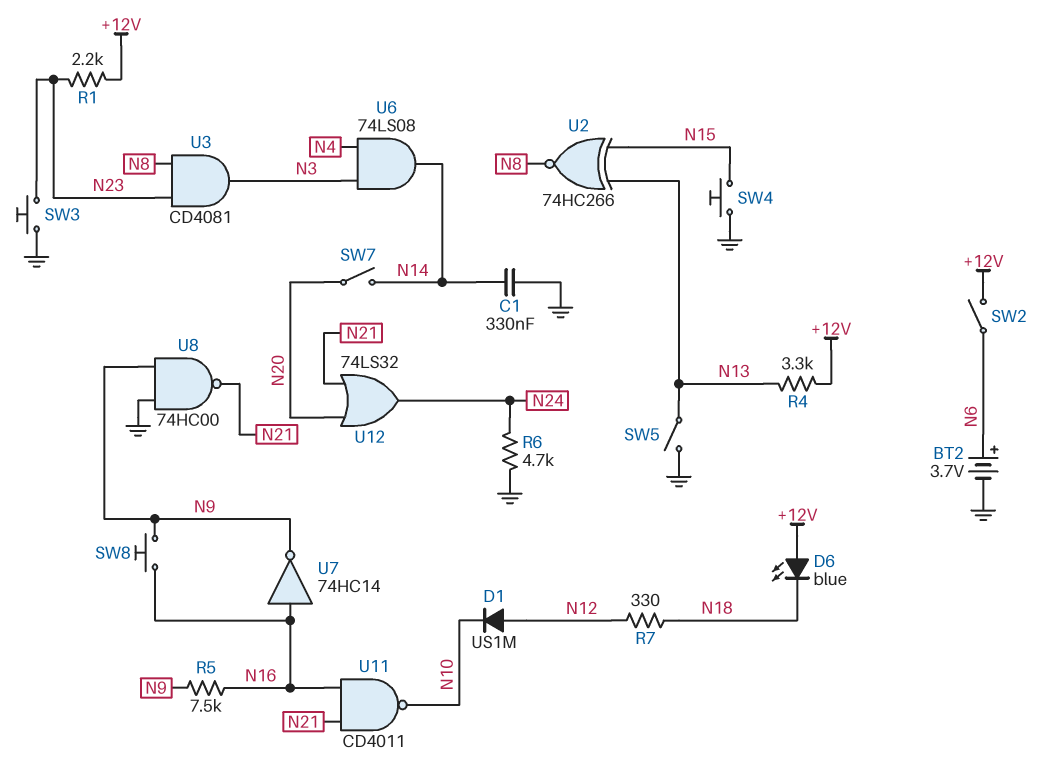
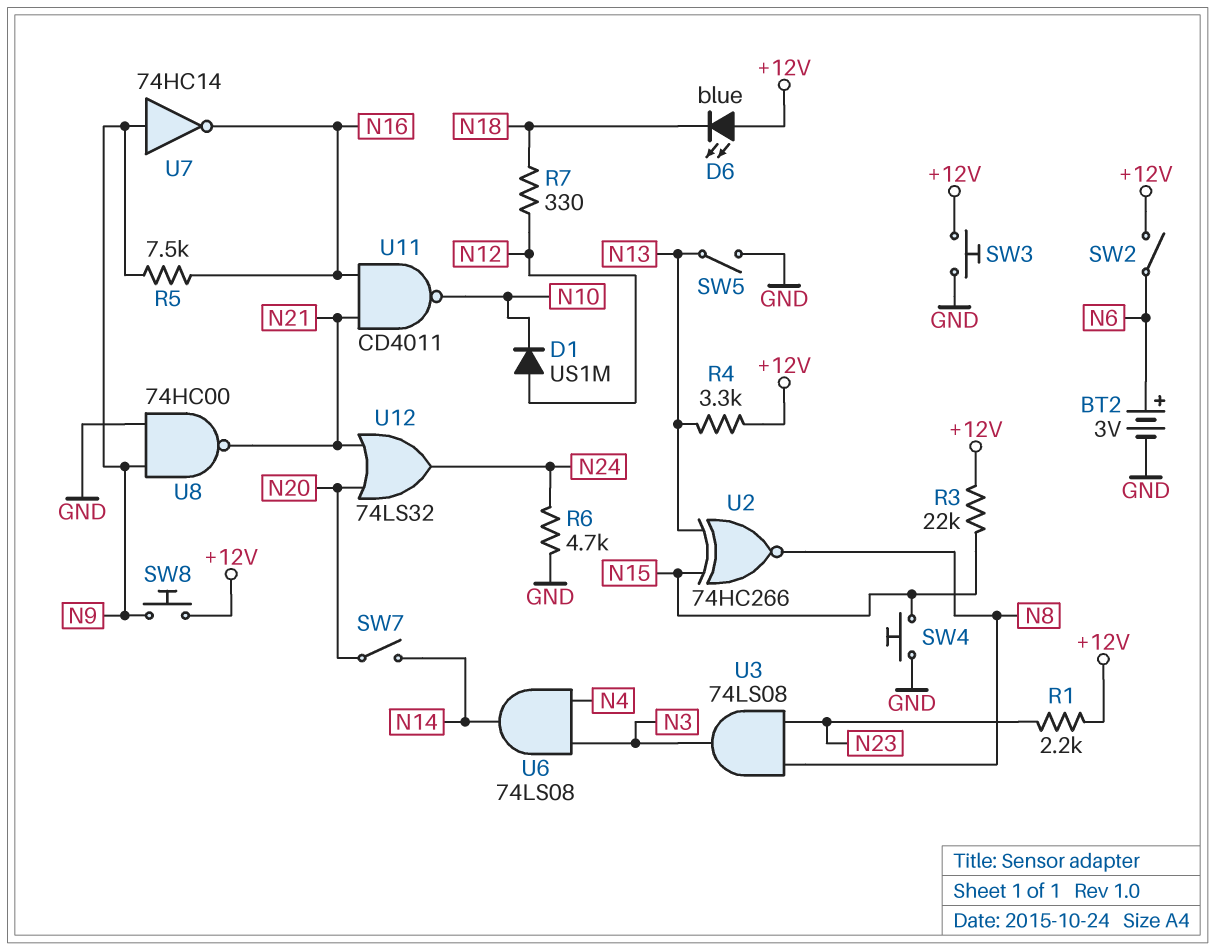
BT2: 3.7V (plus N6, minus GND) -> 3V (plus N6, minus GND)
C1: 330nF (GND, N14) -> none
R3: none -> 22k (+12V, N15)
SW3: button (GND, N23) -> button (+12V, GND)
SW8: button (N9, N16) -> button (+12V, N9)
U3: AND CD4081 (in N8, in N23, out N3) -> AND 74LS08 (in N8, in N23, out N3)
U7: NOT 74HC14 (in N16, out N9) -> NOT 74HC14 (in N9, out N16)

